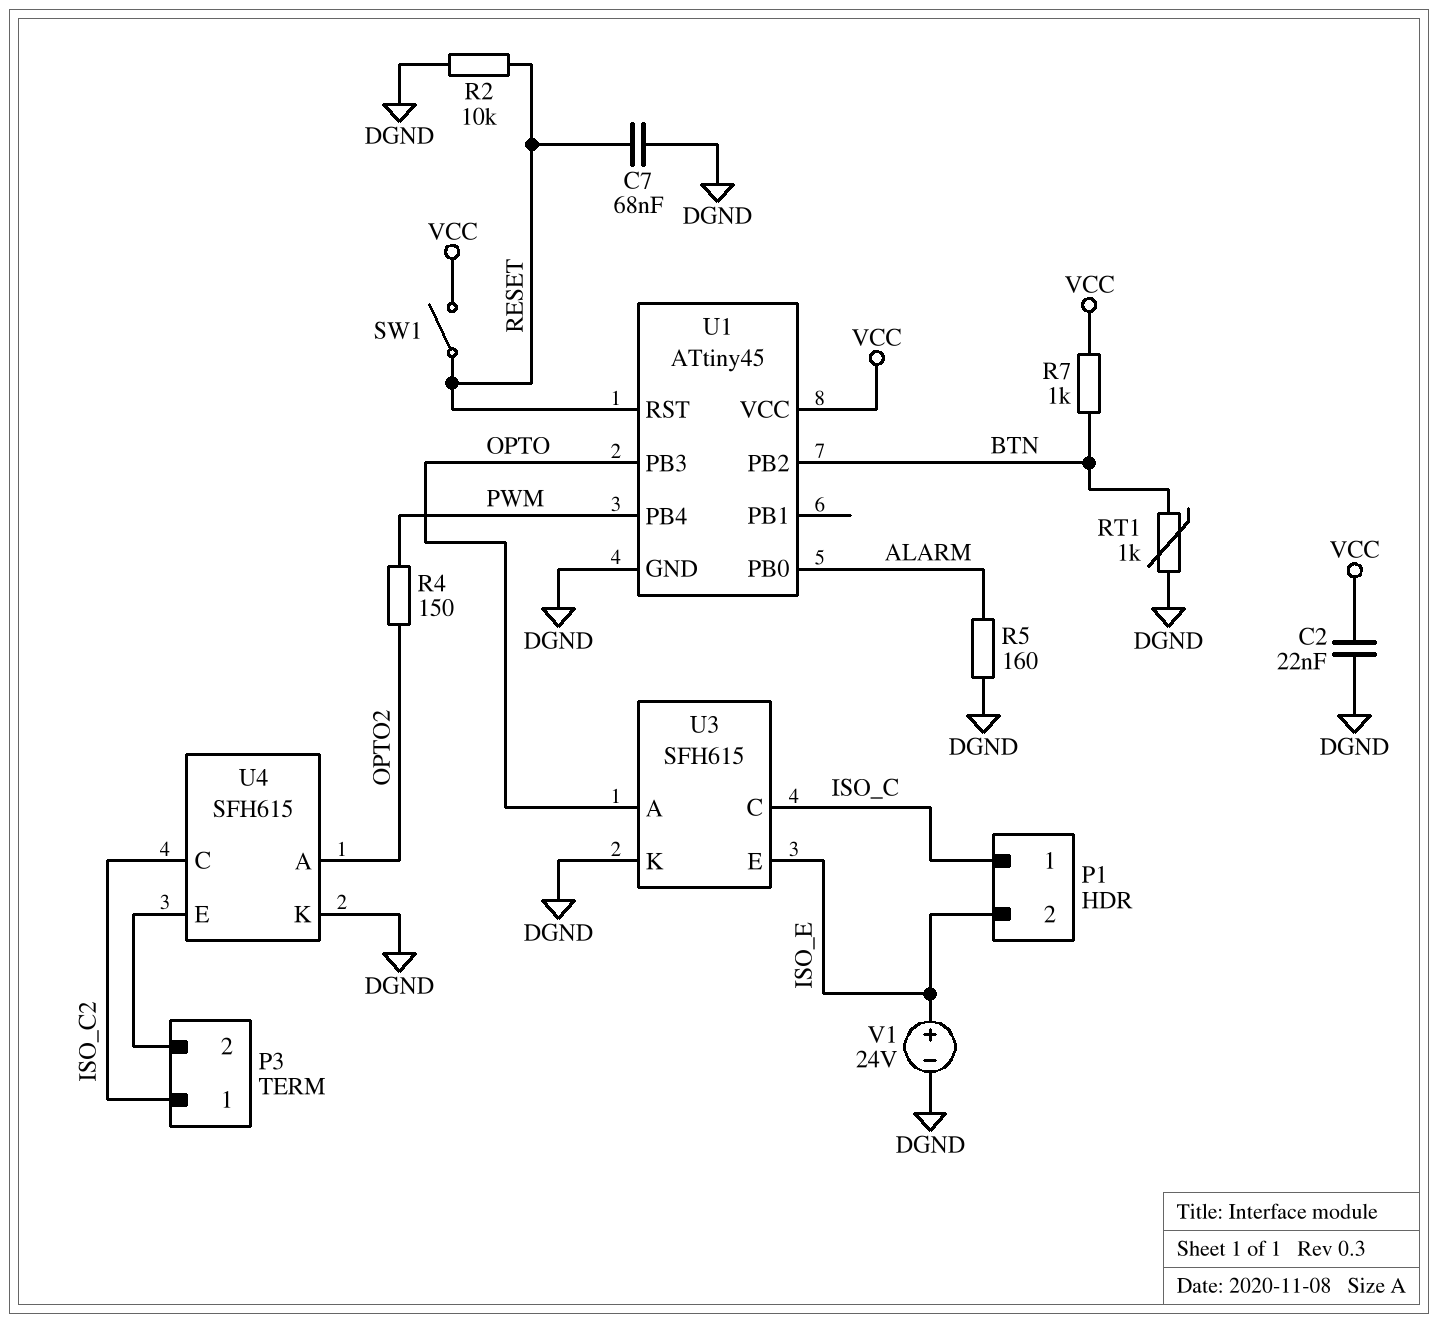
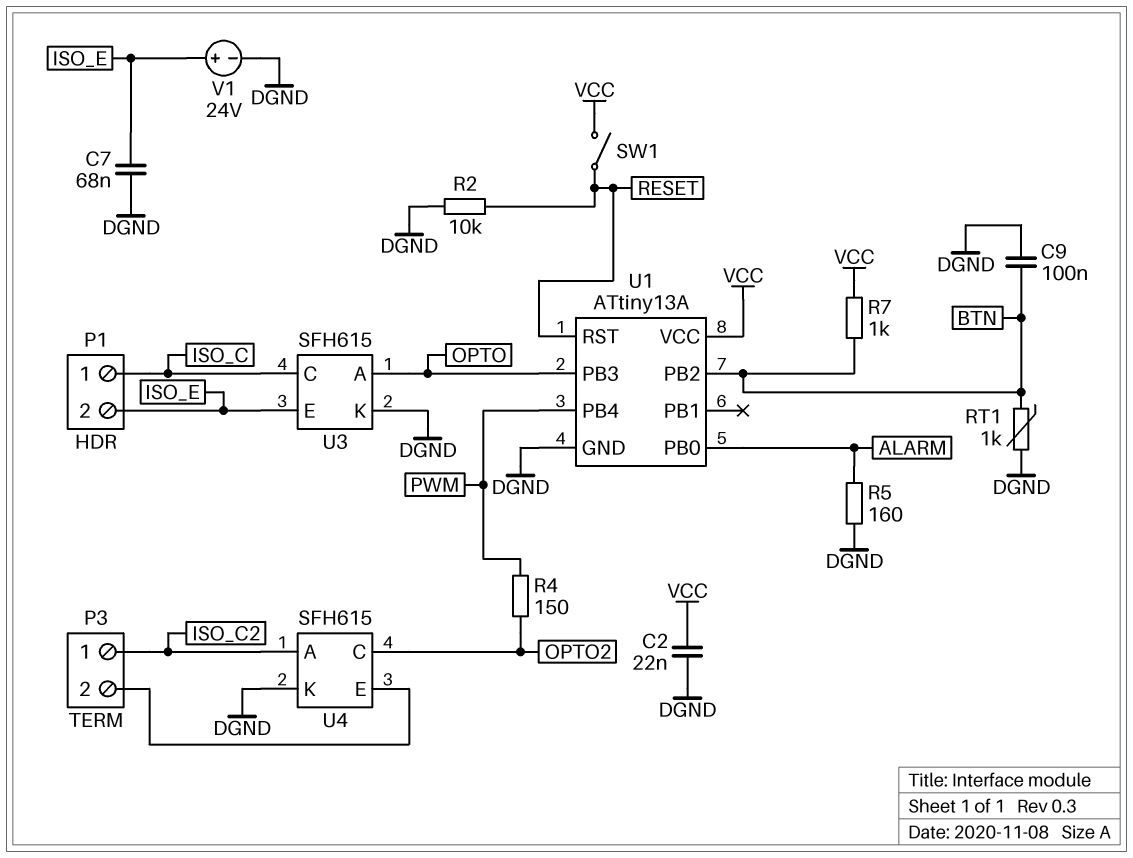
C7: 68nF (DGND, RESET) -> 68nF (DGND, ISO_E)
C9: none -> 100nF (BTN, DGND)
U1: ATtiny45 -> ATtiny13A
U4 pin A: OPTO2 -> ISO_C2
U4 pin C: ISO_C2 -> OPTO2

